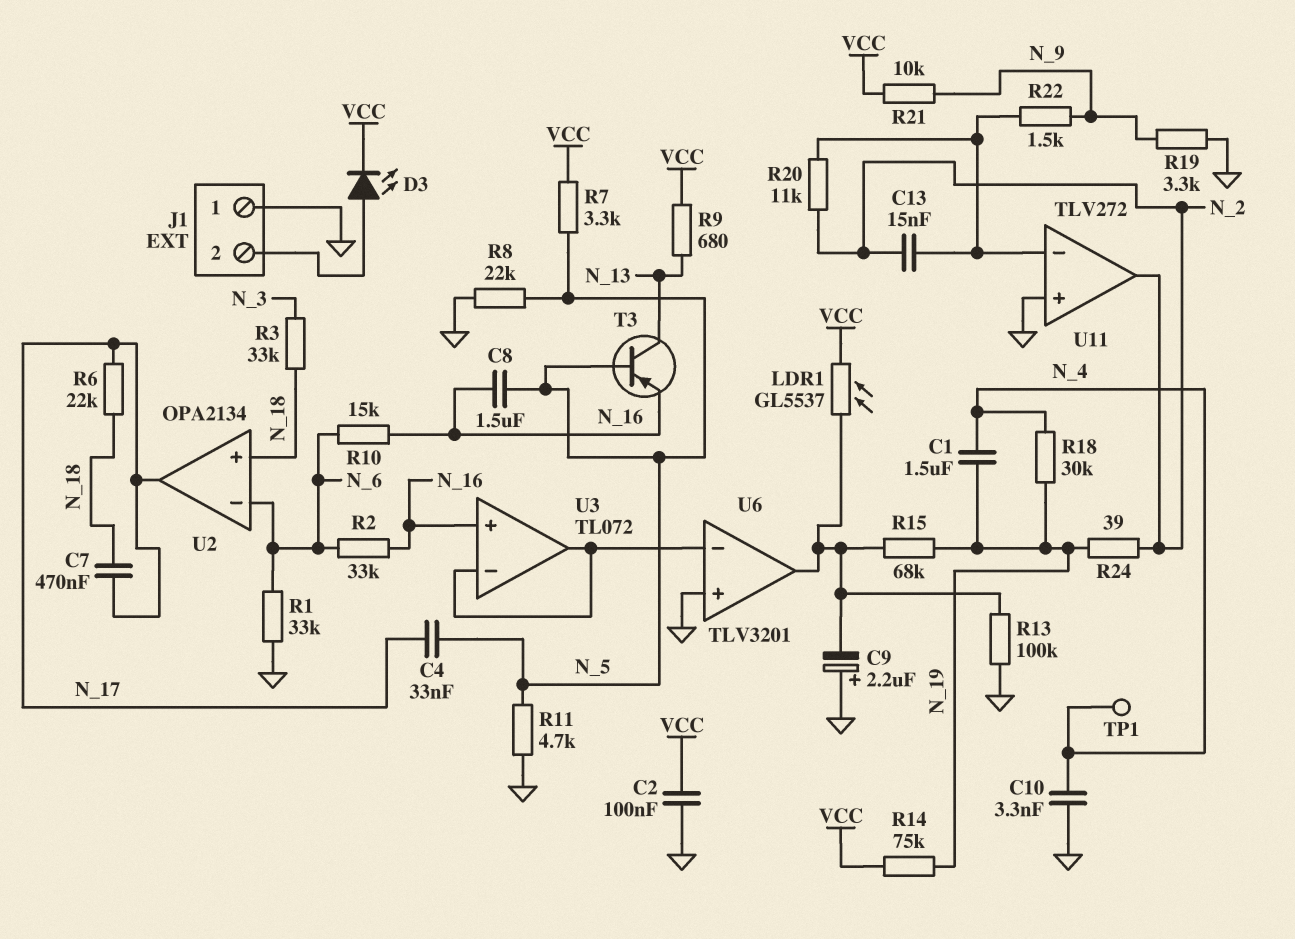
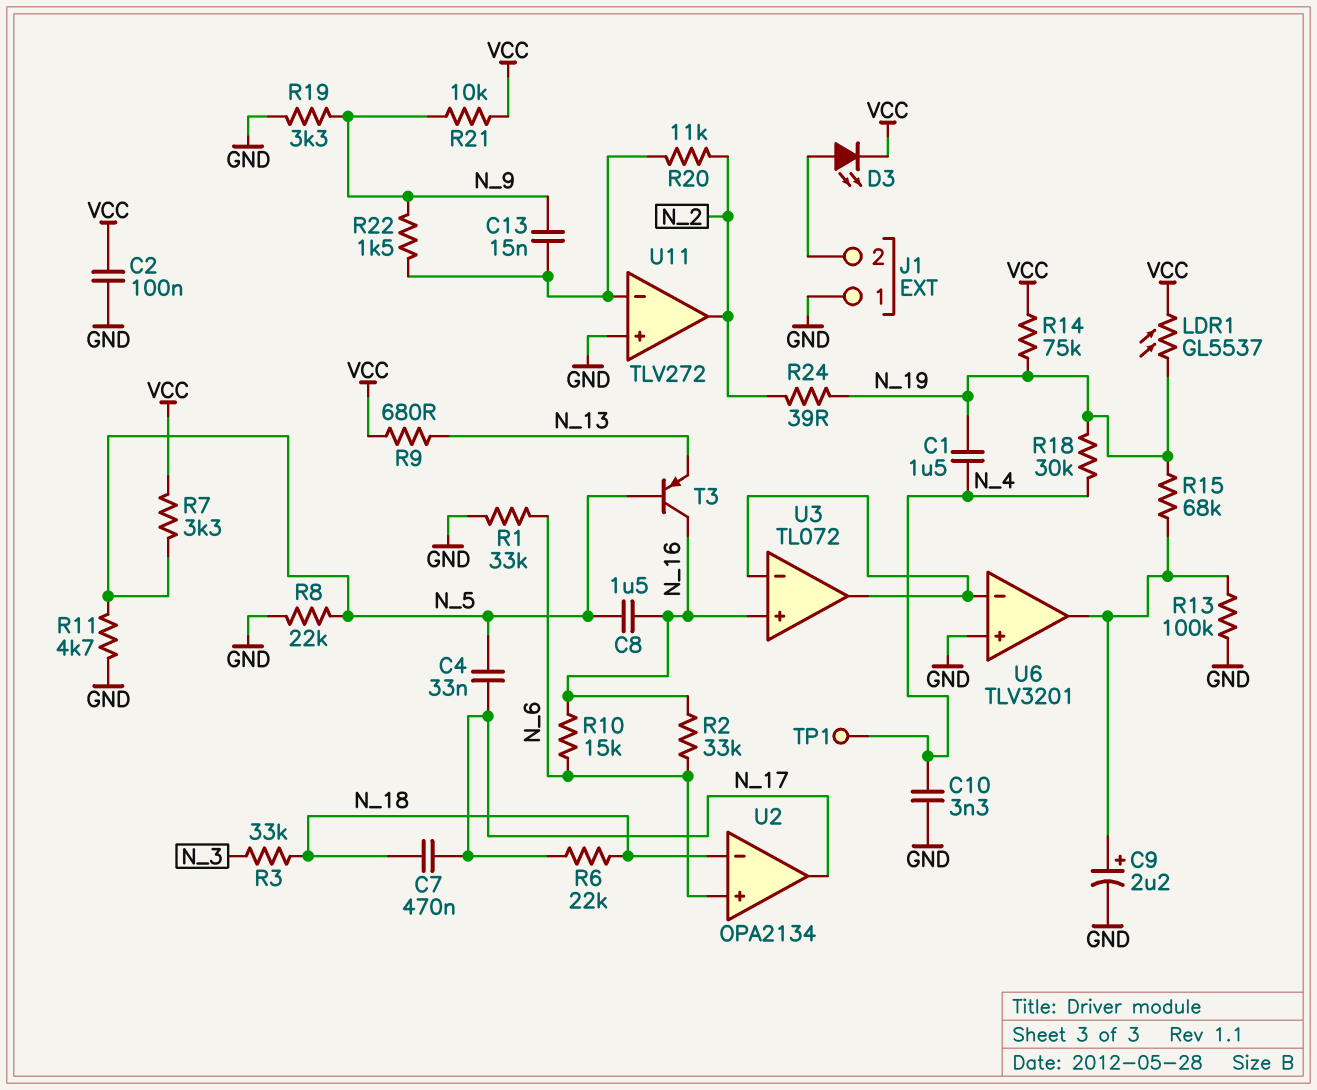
C9: 2.2uF (plus GND, minus U6/out) -> 2.2uF (plus U6/out, minus GND)
C13: 15nF (N_2, U11/in-) -> 15nF (N_9, U11/in-)
LDR1: GL5537 (U6/out, VCC) -> GL5537 (N_19, VCC)
T3: PNP (B N_5, C N_13, E N_16) -> PNP (B N_5, C N_16, E N_13)
U2 pin in+: N_18 -> N_6
U2 pin in-: N_6 -> N_18

